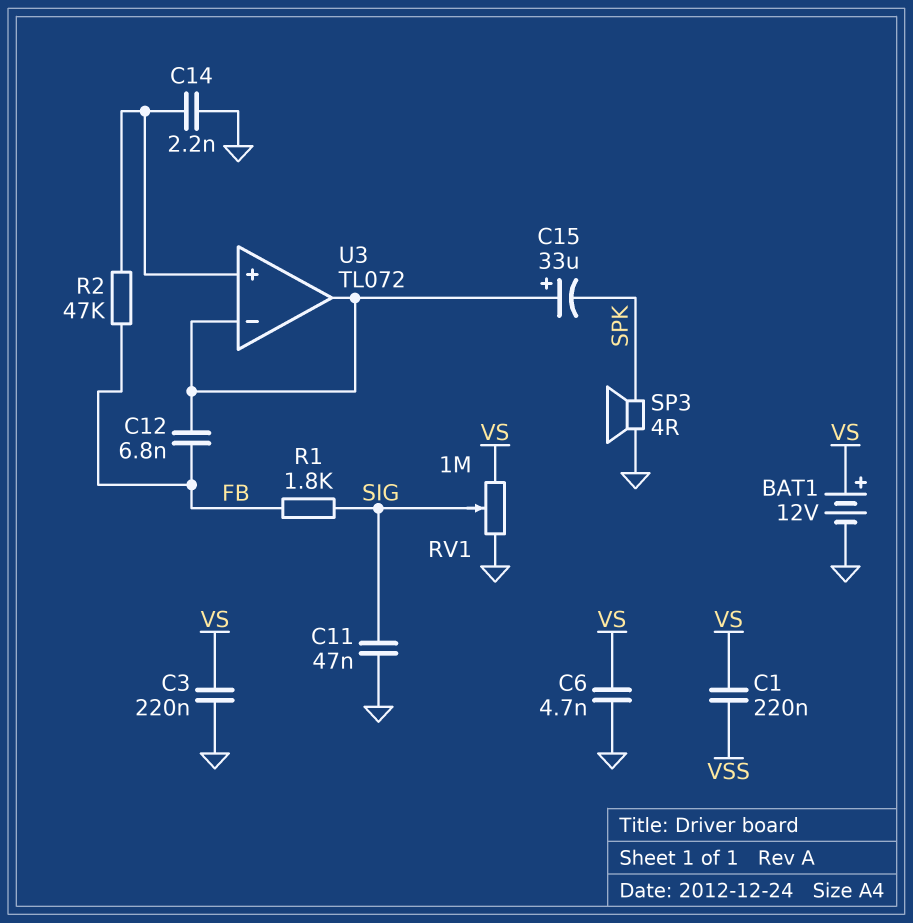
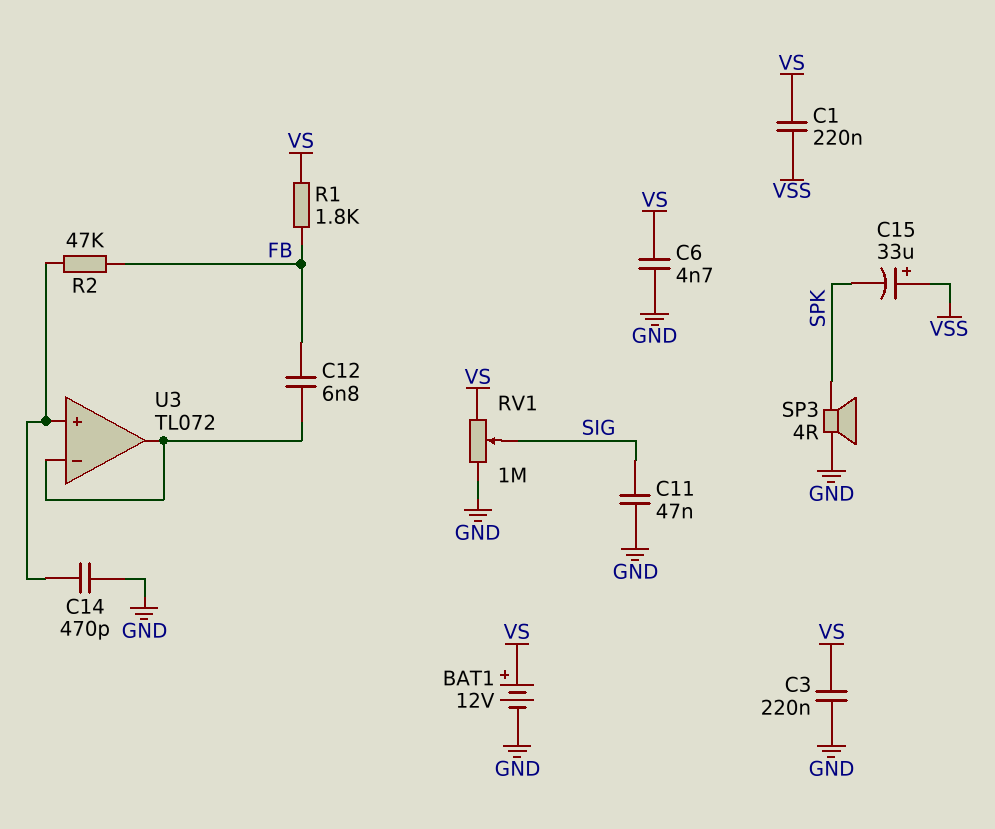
C14: 2.2nF (GND, U3/in+) -> 470pF (GND, U3/in+)
C15: 33uF (plus U3/in-, minus SPK) -> 33uF (plus VSS, minus SPK)
R1: 1.8k (FB, SIG) -> 1.8k (FB, VS)

